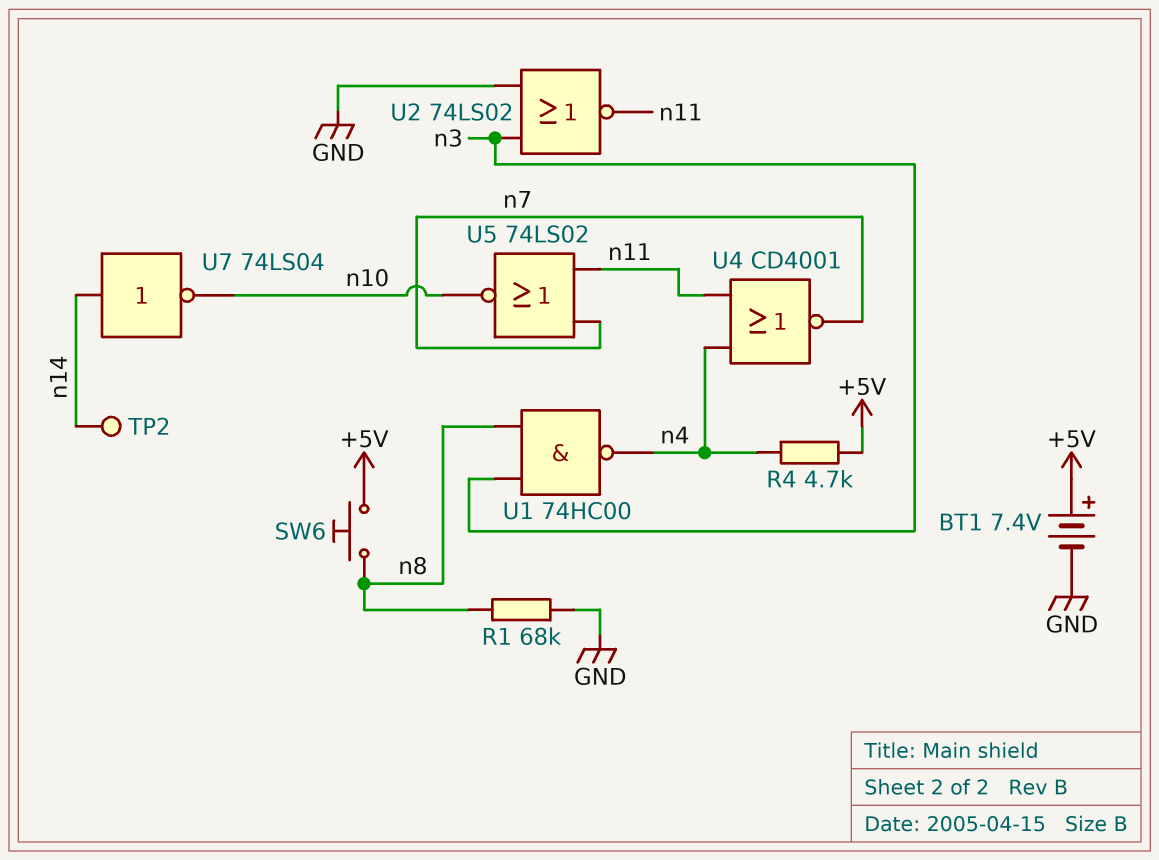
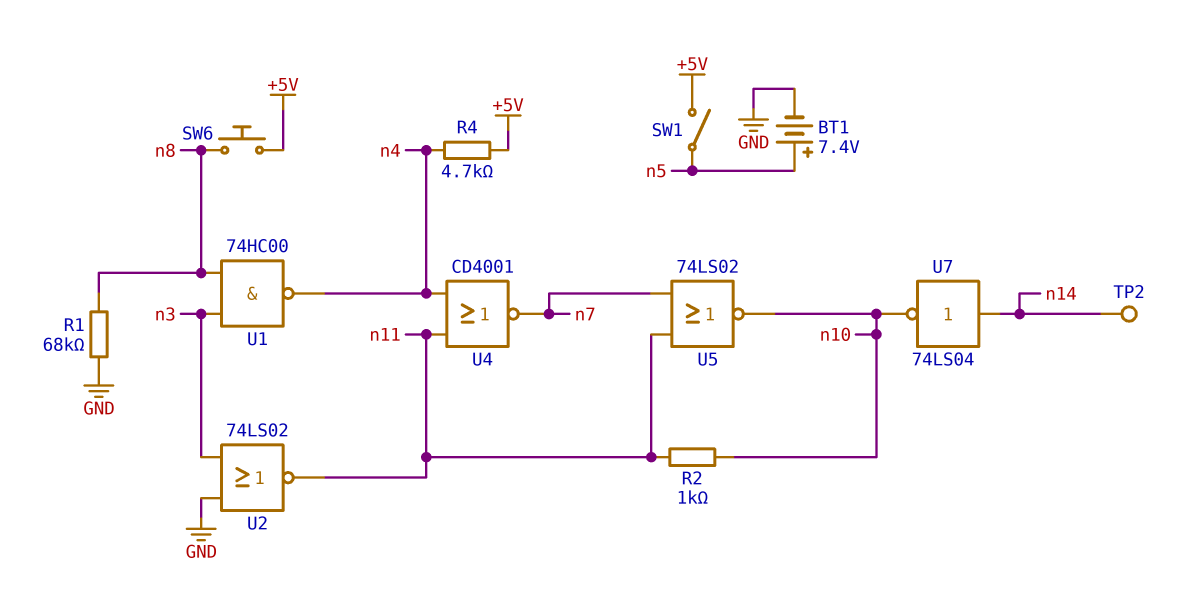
BT1: 7.4V (plus +5V, minus GND) -> 7.4V (plus n5, minus GND)
R2: none -> 1k (n10, n11)
SW1: none -> switch (+5V, n5)

